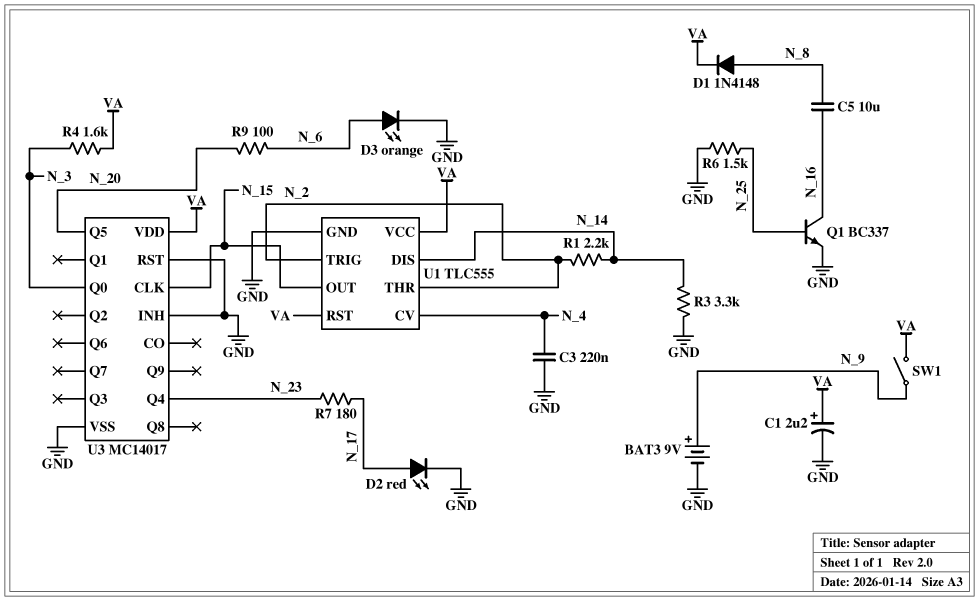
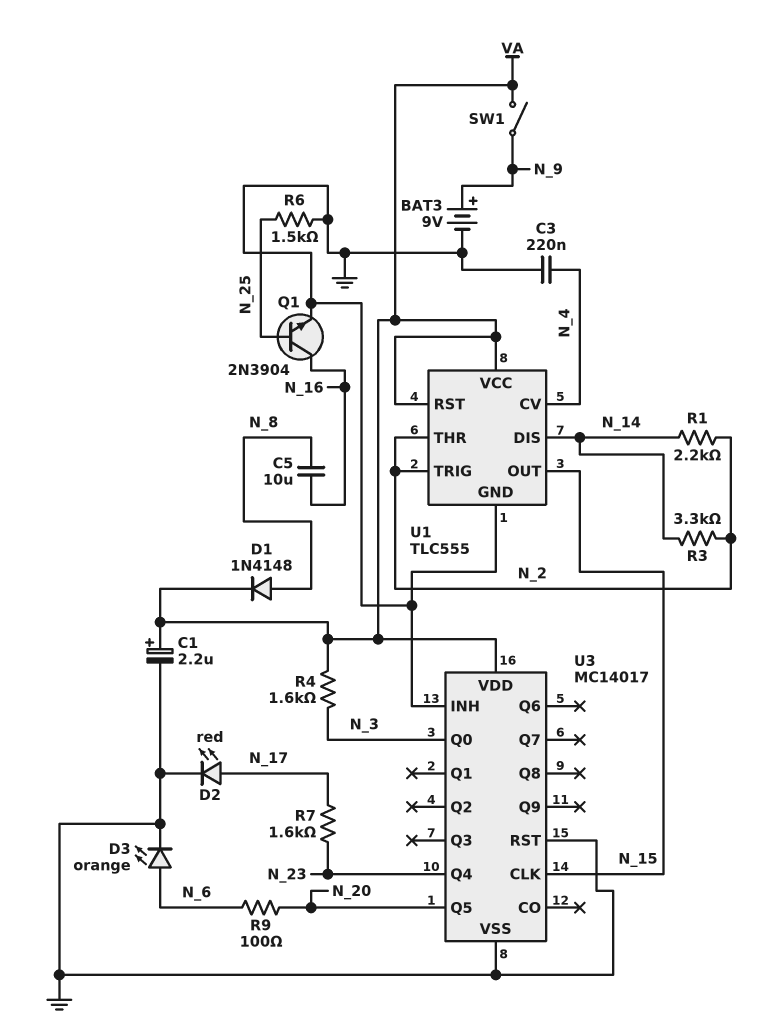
Q1: NPN BC337 (B N_25, C N_16, E GND) -> NPN 2N3904 (B N_25, C N_16, E GND)
R3: 3.3k (GND, N_14) -> 3.3k (N_2, N_14)
R7: 180 (N_17, N_23) -> 1.6k (N_17, N_23)

